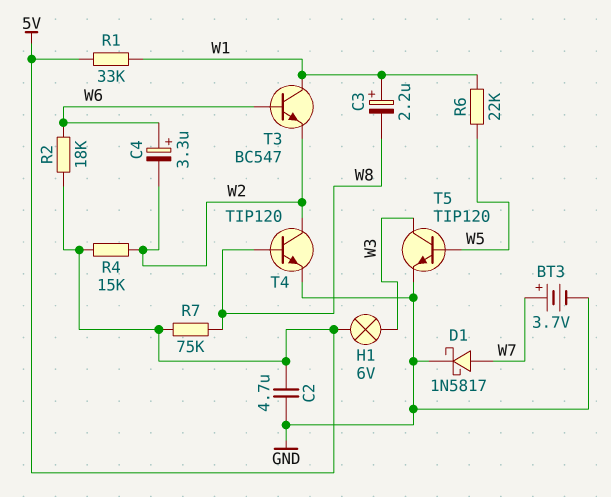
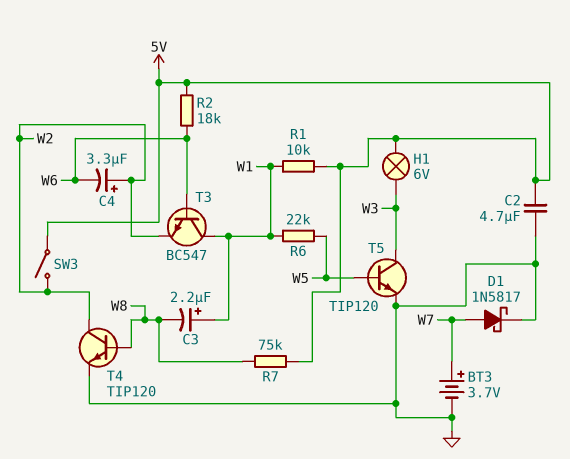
C4: 3.3uF (plus W6, minus W2) -> 3.3uF (plus W2, minus W6)
R1: 33k (5V, W1) -> 10k (5V, W1)
R4: 15k (5V, W2) -> none
SW3: none -> switch (5V, W2)

